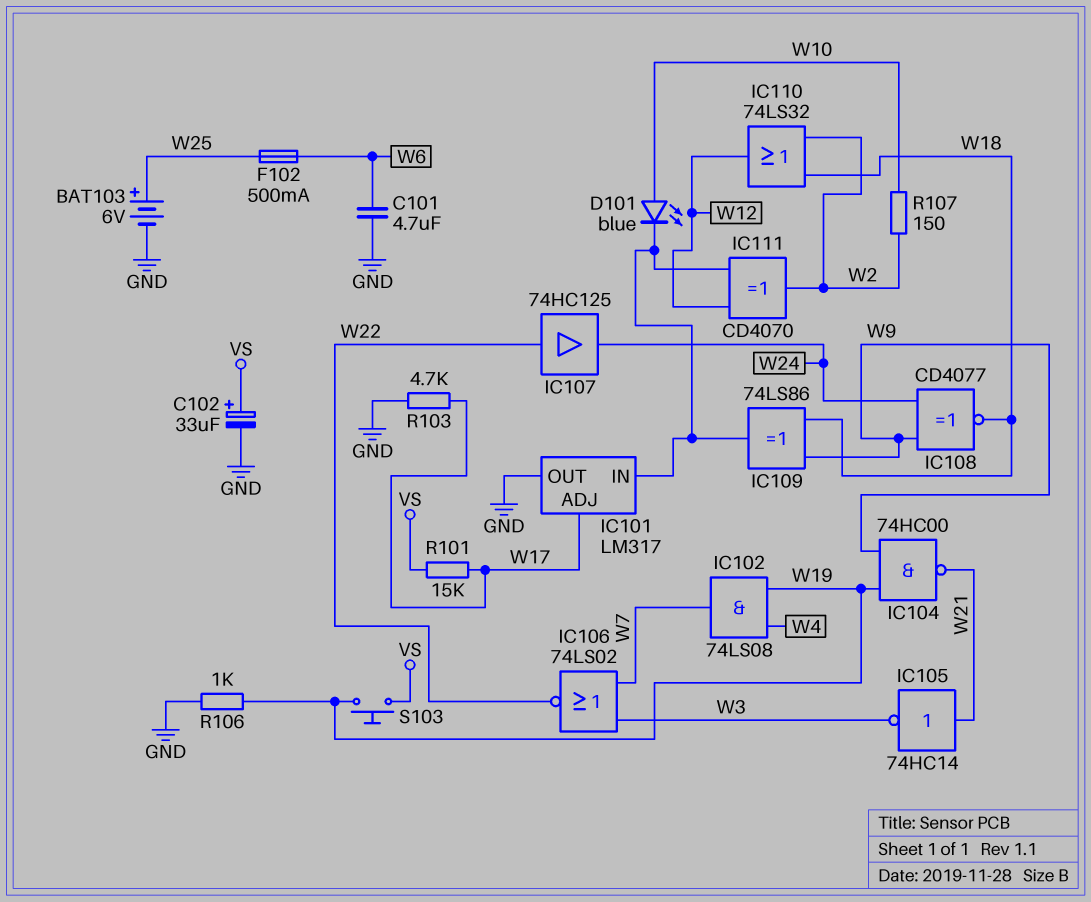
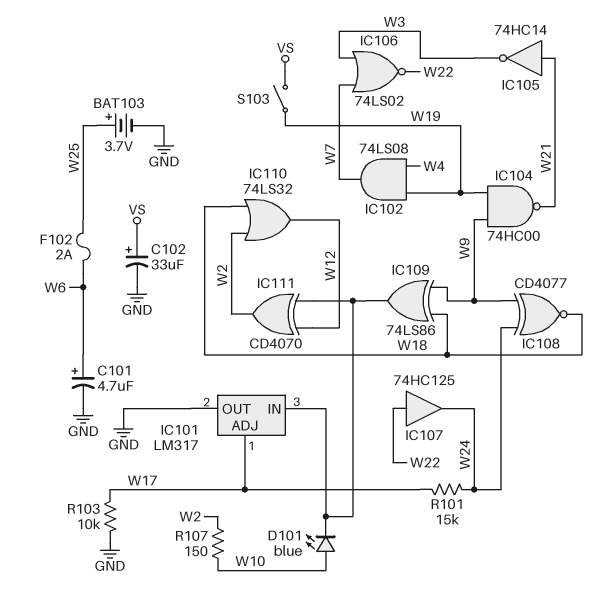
BAT103: 6V (plus W25, minus GND) -> 3.7V (plus W25, minus GND)
C101: 4.7uF (GND, W6) -> 4.7uF (plus W6, minus GND)
F102: 500mA (W6, W25) -> 2A (W6, W25)
R101: 15k (VS, W17) -> 15k (W17, W24)
R103: 4.7k (GND, W17) -> 10k (GND, W17)
R106: 1k (GND, W19) -> none
S103: button (VS, W19) -> switch (VS, W19)

